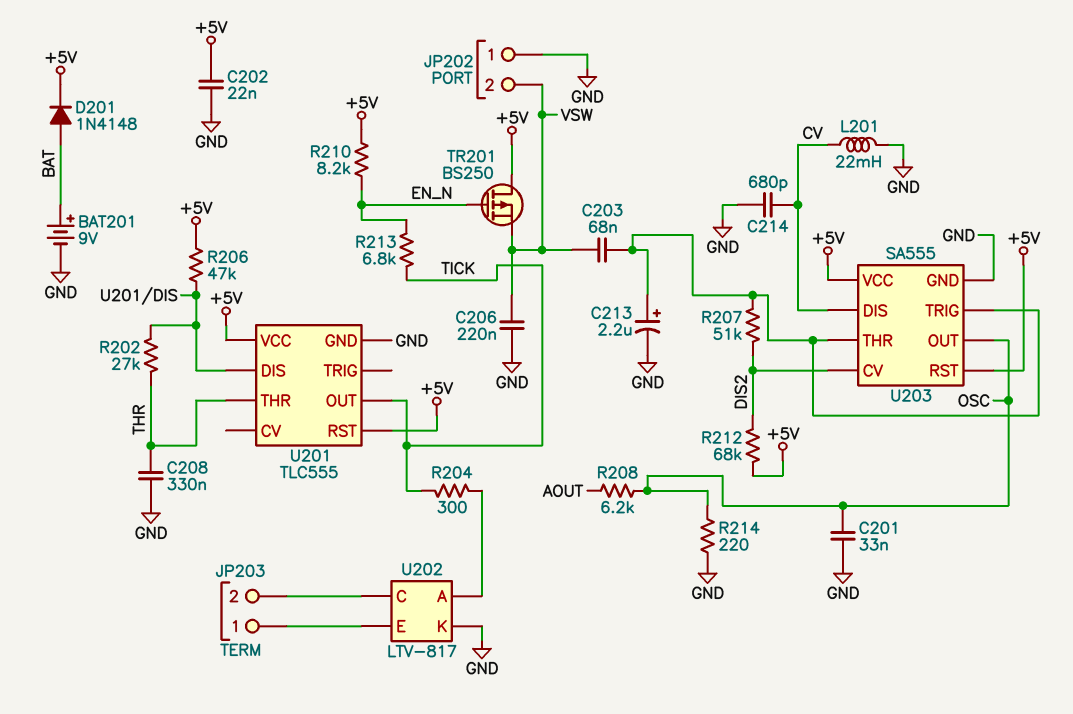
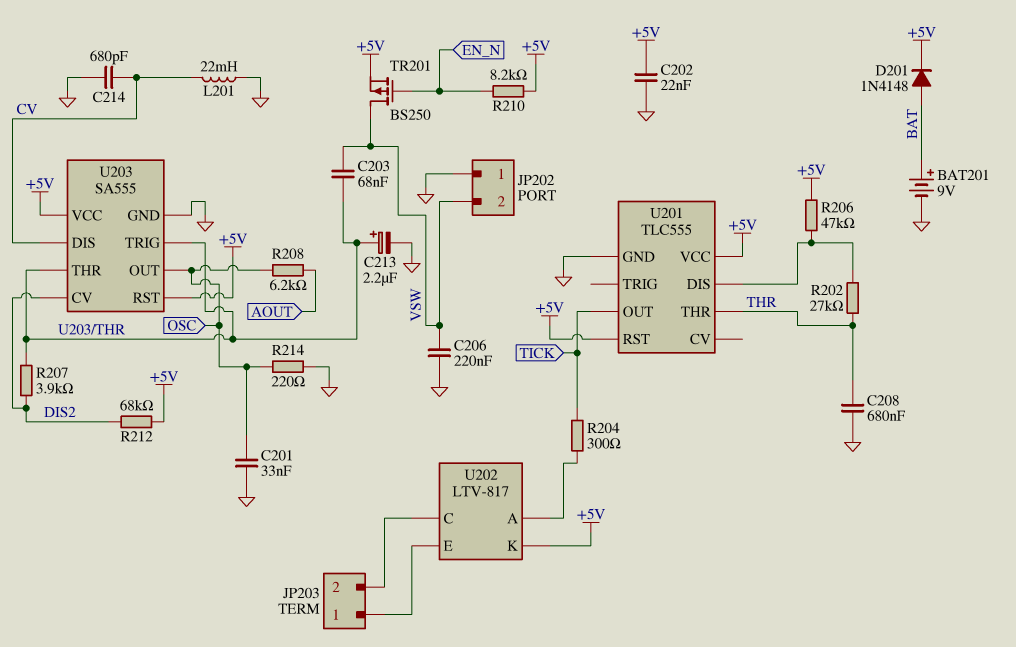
C208: 330nF (GND, THR) -> 680nF (GND, THR)
R207: 51k (DIS2, U203/THR) -> 3.9k (DIS2, U203/THR)
R213: 6.8k (EN_N, TICK) -> none
TR201: PMOS BS250 (G EN_N, D +5V, S VSW) -> PMOS BS250 (G EN_N, D VSW, S +5V)
U202 pin K: GND -> +5V

